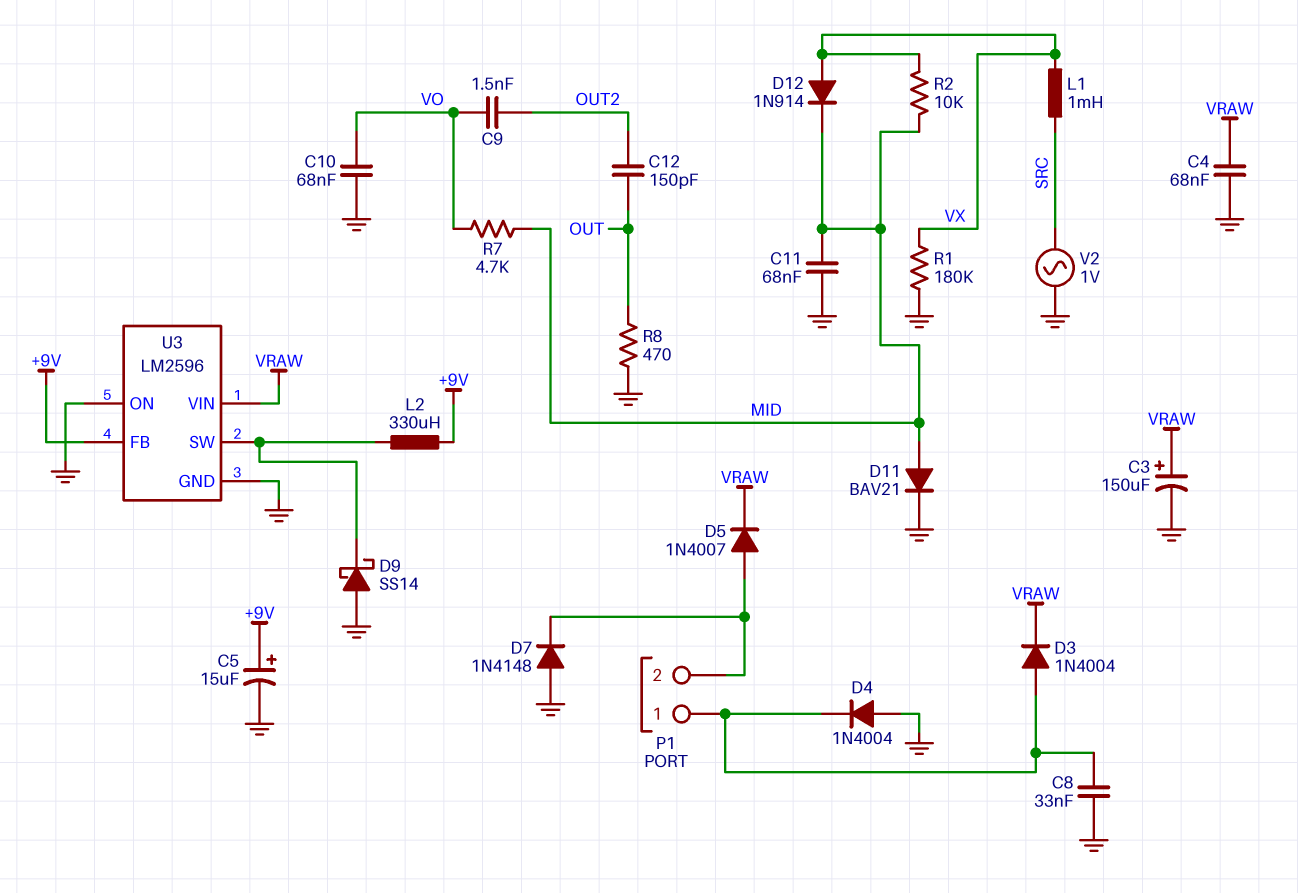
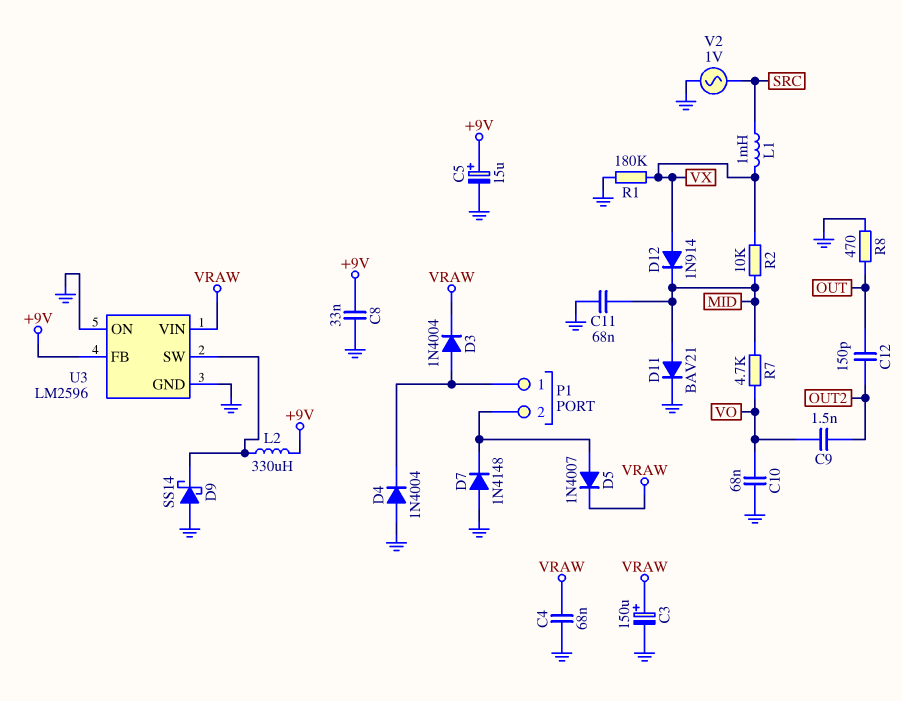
C8: 33nF (GND, P1/1) -> 33nF (+9V, GND)

